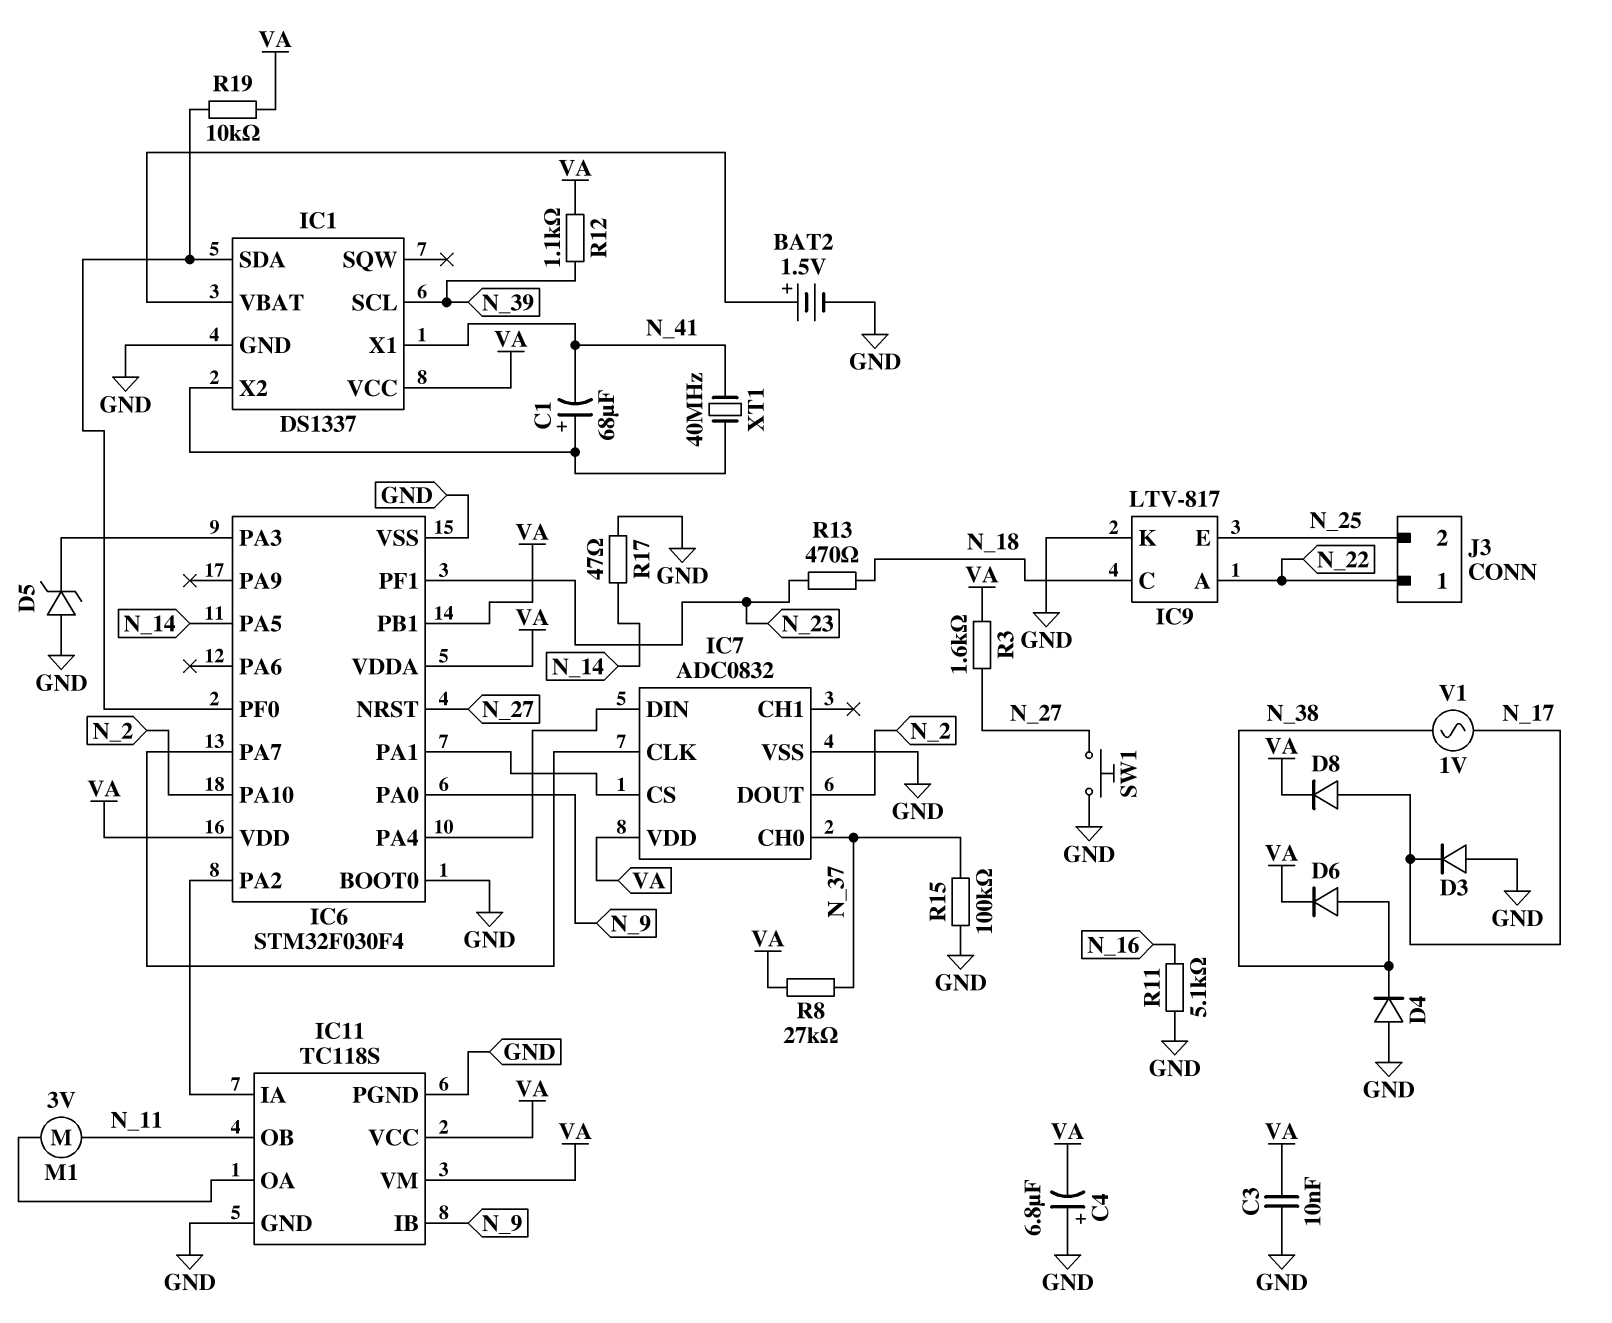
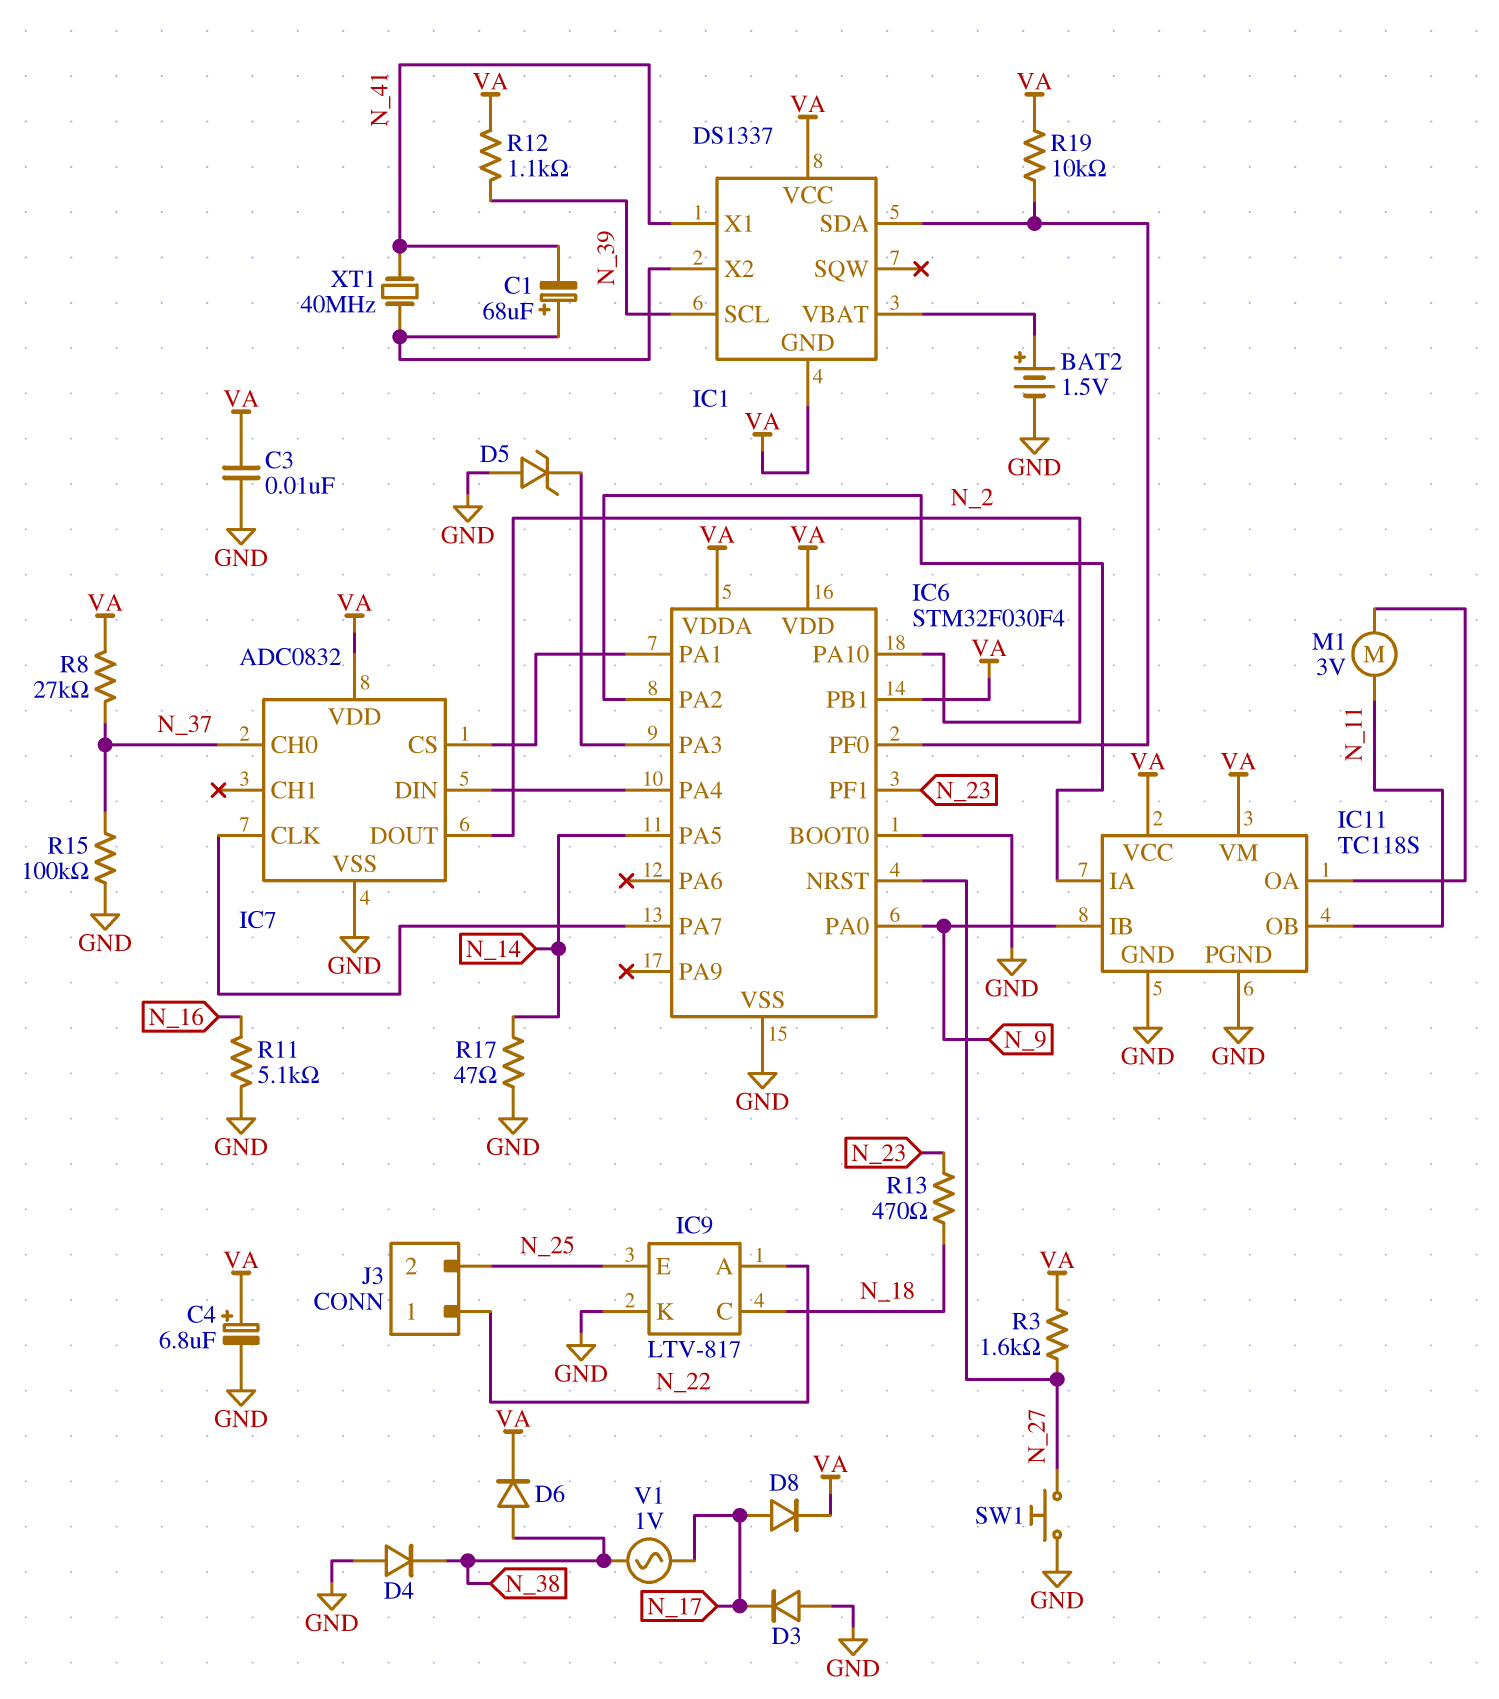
C4: 6.8uF (plus GND, minus VA) -> 6.8uF (plus VA, minus GND)
IC1 pin GND: GND -> VA

